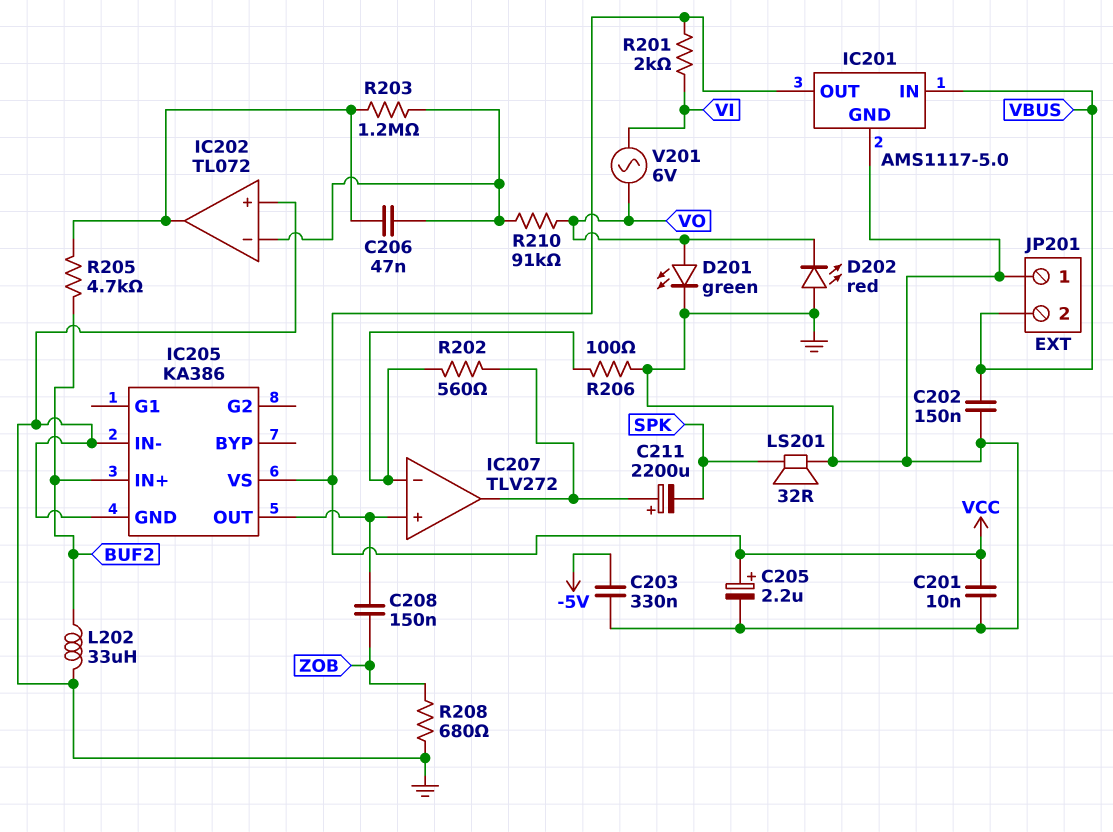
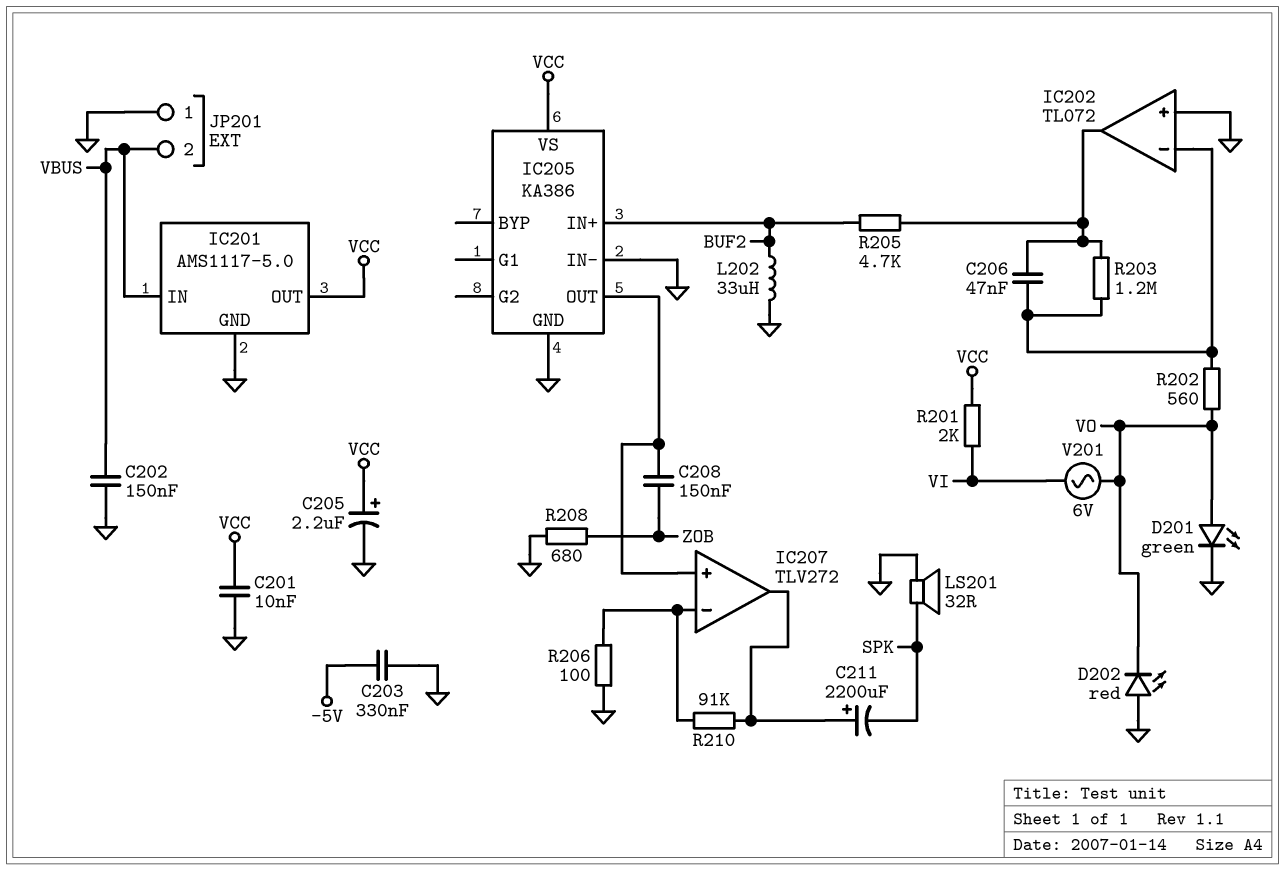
R202: 560 (IC207/in-, IC207/out) -> 560 (IC202/in-, VO)
R210: 91k (IC202/in-, VO) -> 91k (IC207/in-, IC207/out)

